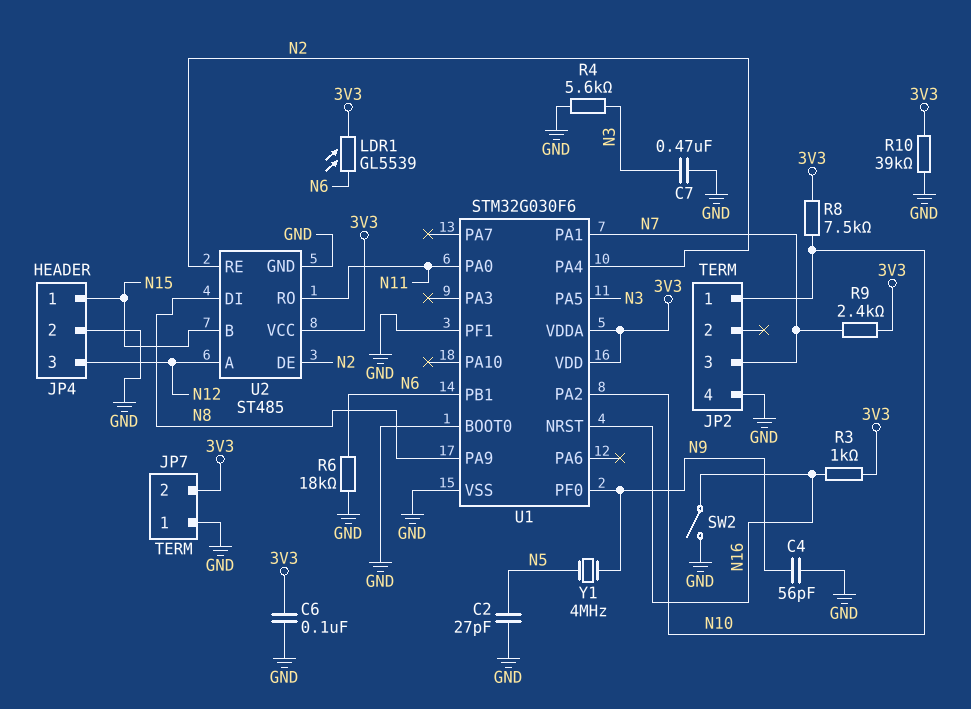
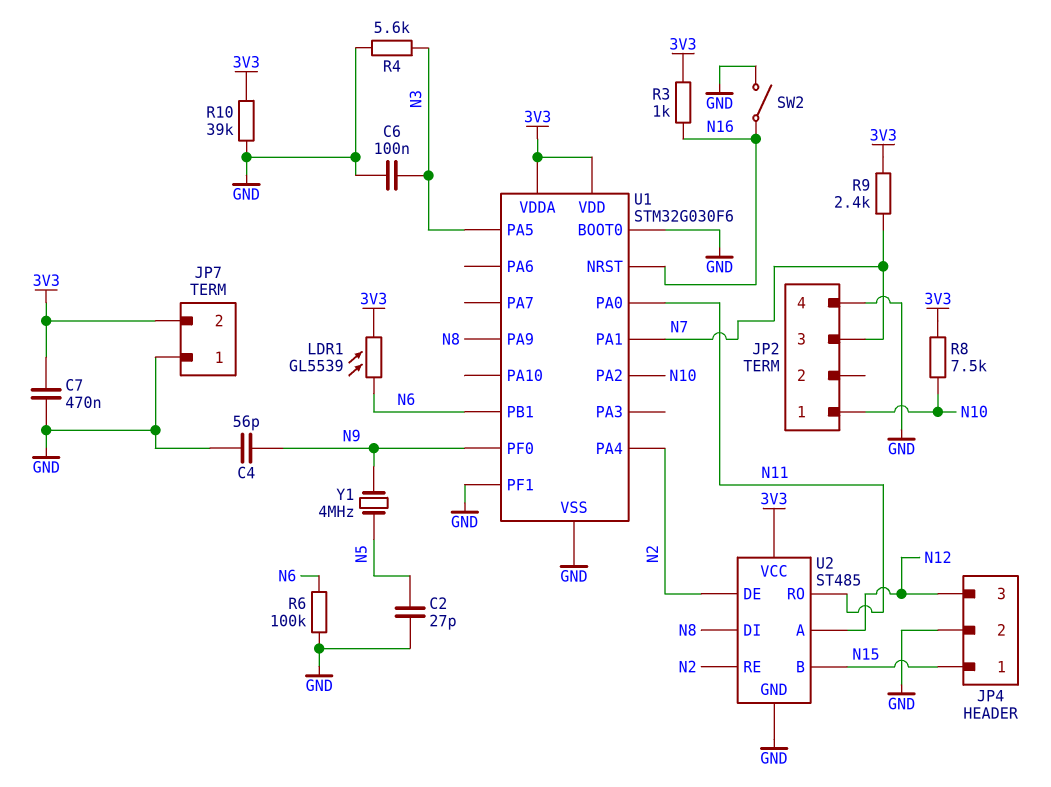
C6: 100nF (3V3, GND) -> 100nF (GND, N3)
C7: 470nF (GND, N3) -> 470nF (3V3, GND)
R6: 18k (GND, N6) -> 100k (GND, N6)

